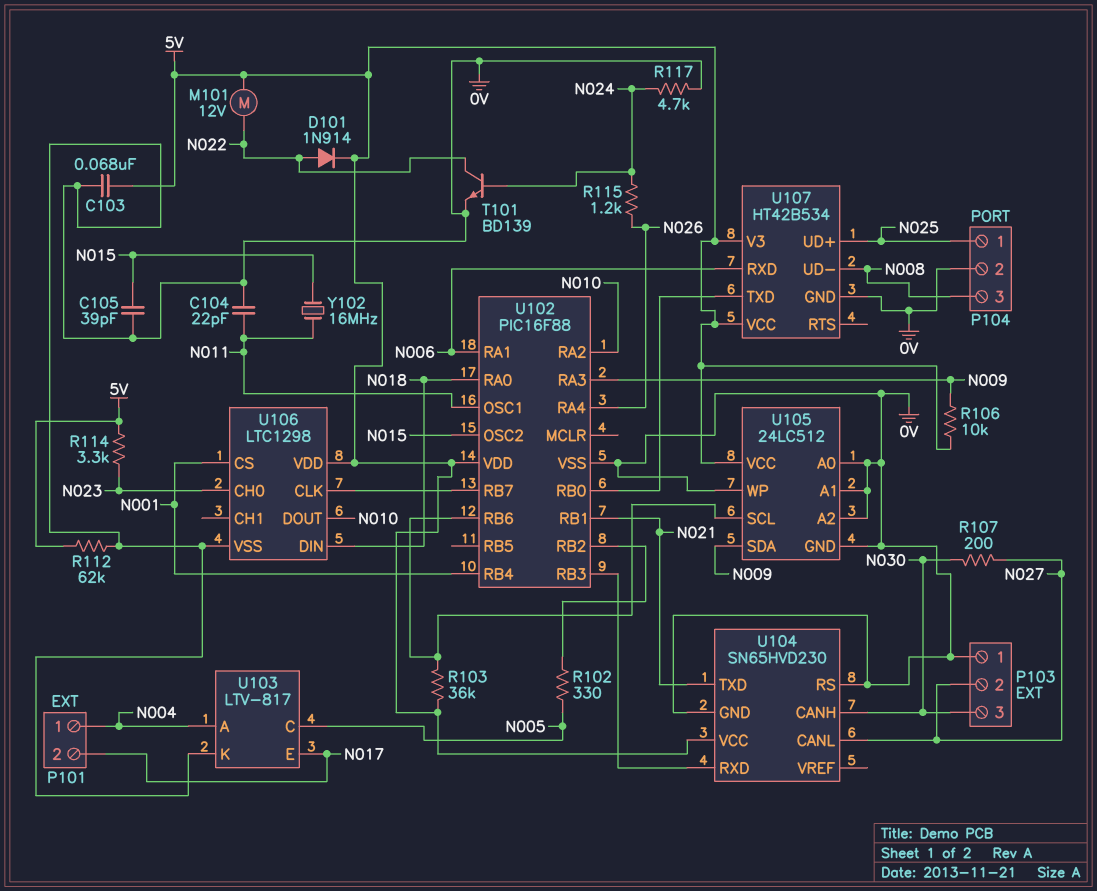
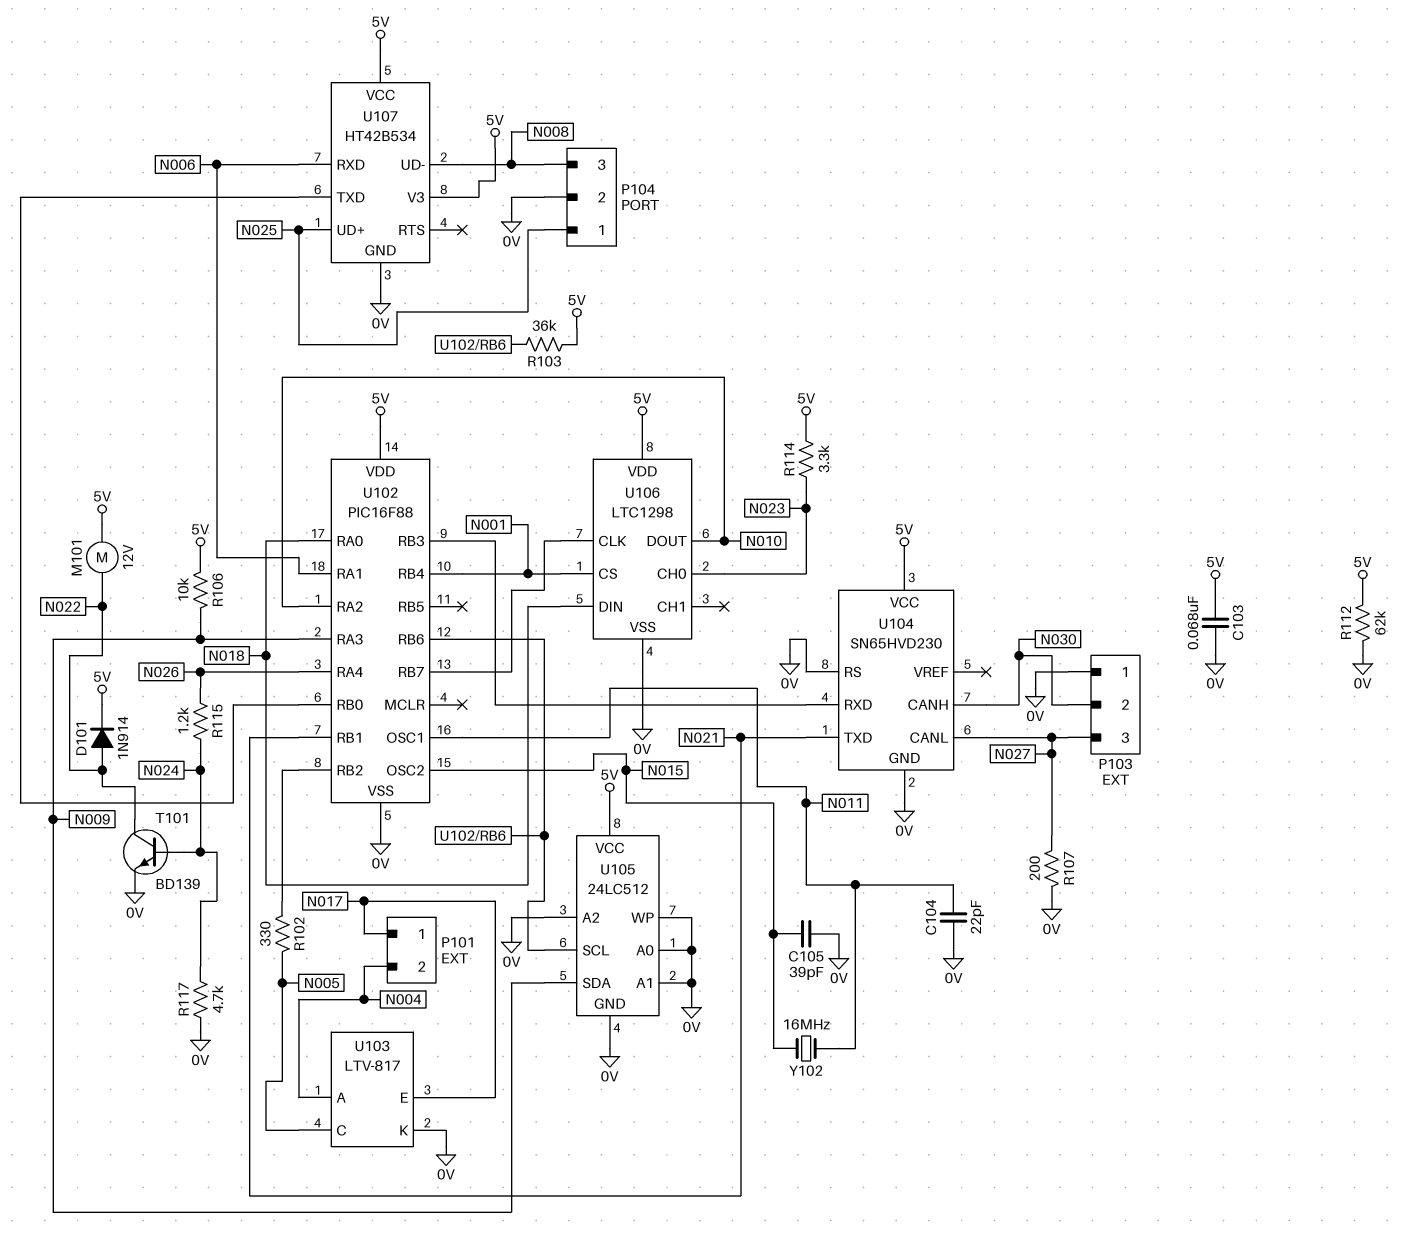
P101 pin 1: N004 -> N017
P101 pin 2: N017 -> N004
P103 pin 2: N027 -> N030
P103 pin 3: N030 -> N027
R107: 200 (N027, N030) -> 200 (0V, N027)

